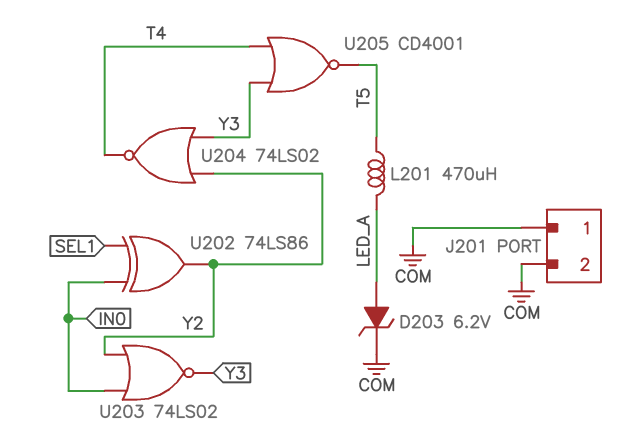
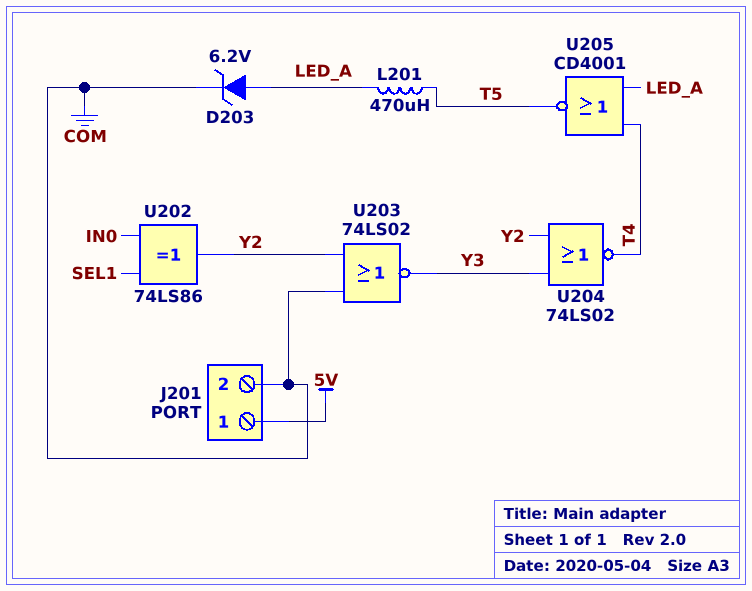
J201 pin 1: COM -> 5V
U203: NOR 74LS02 (in IN0, in Y2, out Y3) -> NOR 74LS02 (in COM, in Y2, out Y3)
U205: NOR CD4001 (in T4, in Y3, out T5) -> NOR CD4001 (in LED_A, in T4, out T5)

